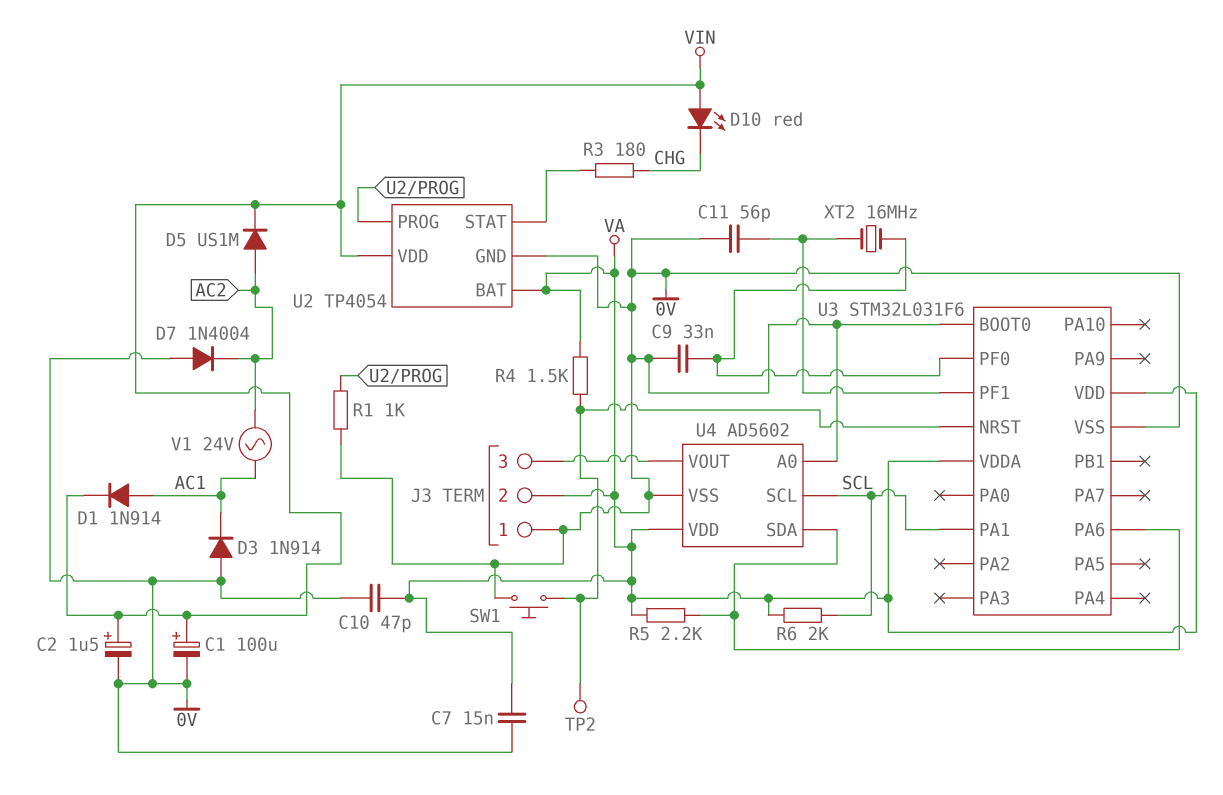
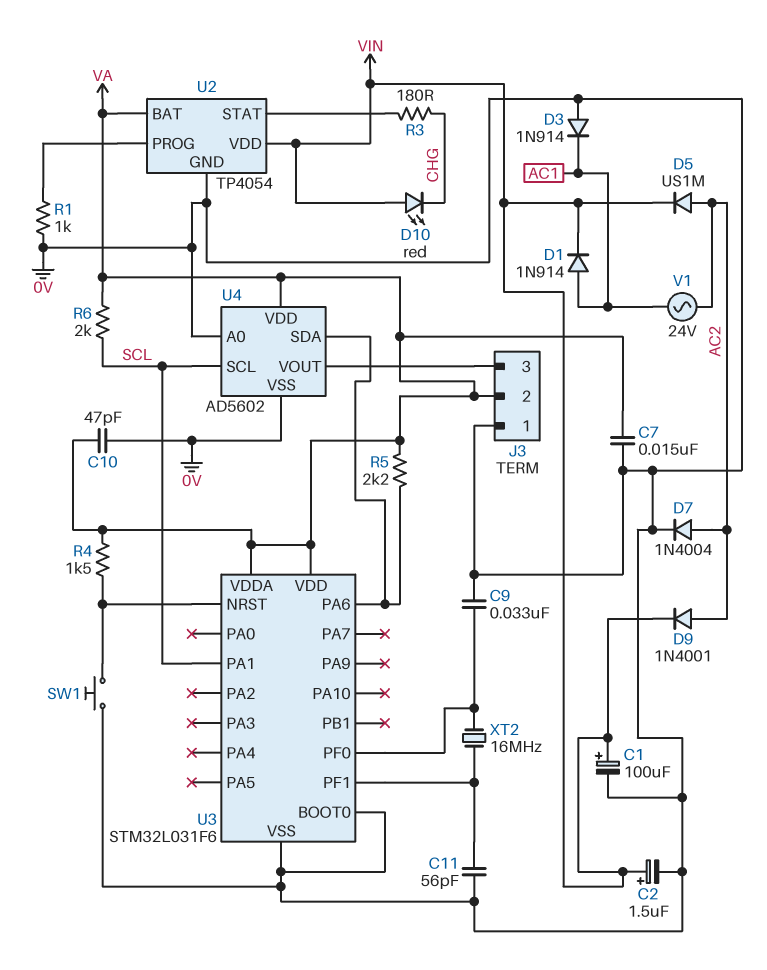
D7: diode 1N4004 (A 0V, K AC2) -> diode 1N4004 (A AC2, K 0V)
D9: none -> diode 1N4001 (A AC2, K VIN)
TP2: test point (U3/NRST) -> none

